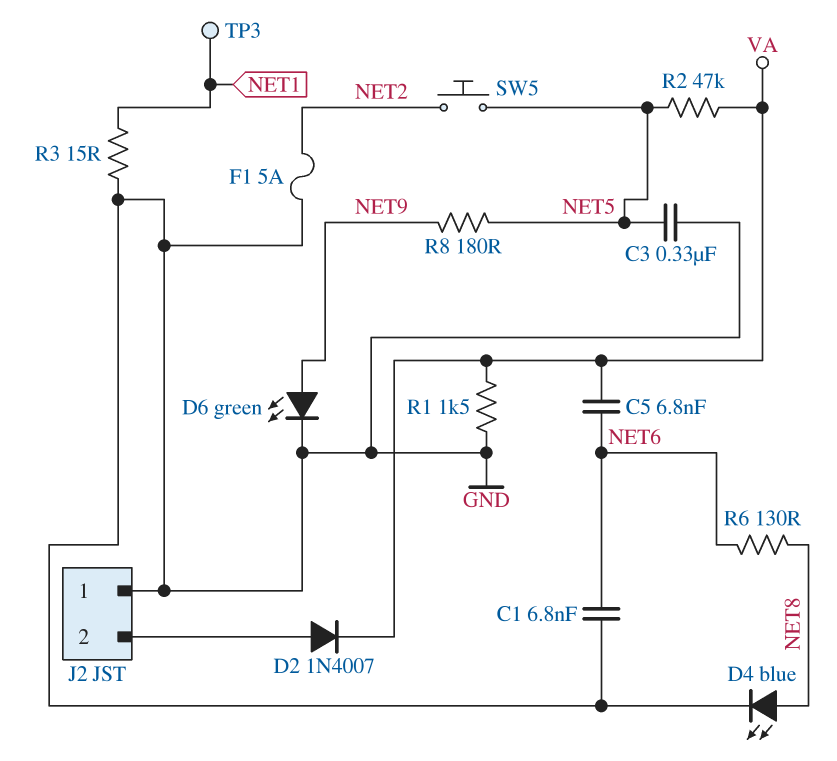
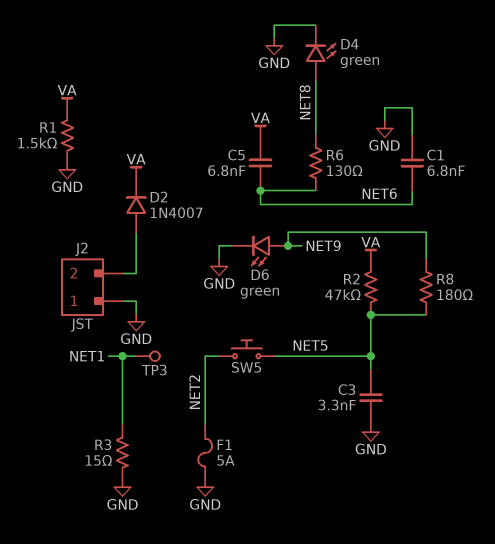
C3: 330nF (GND, NET5) -> 3.3nF (GND, NET5)
D4: LED blue (A NET8, K GND) -> LED green (A NET8, K GND)

